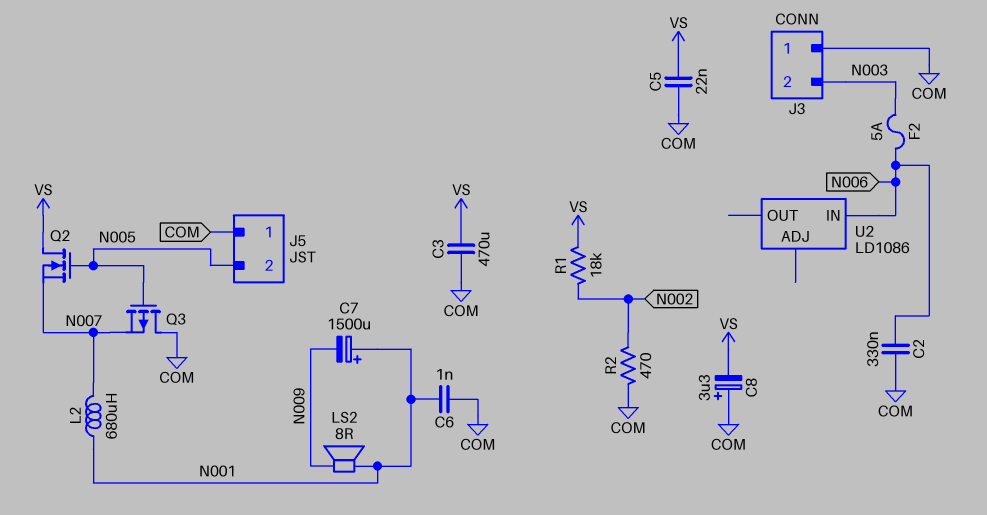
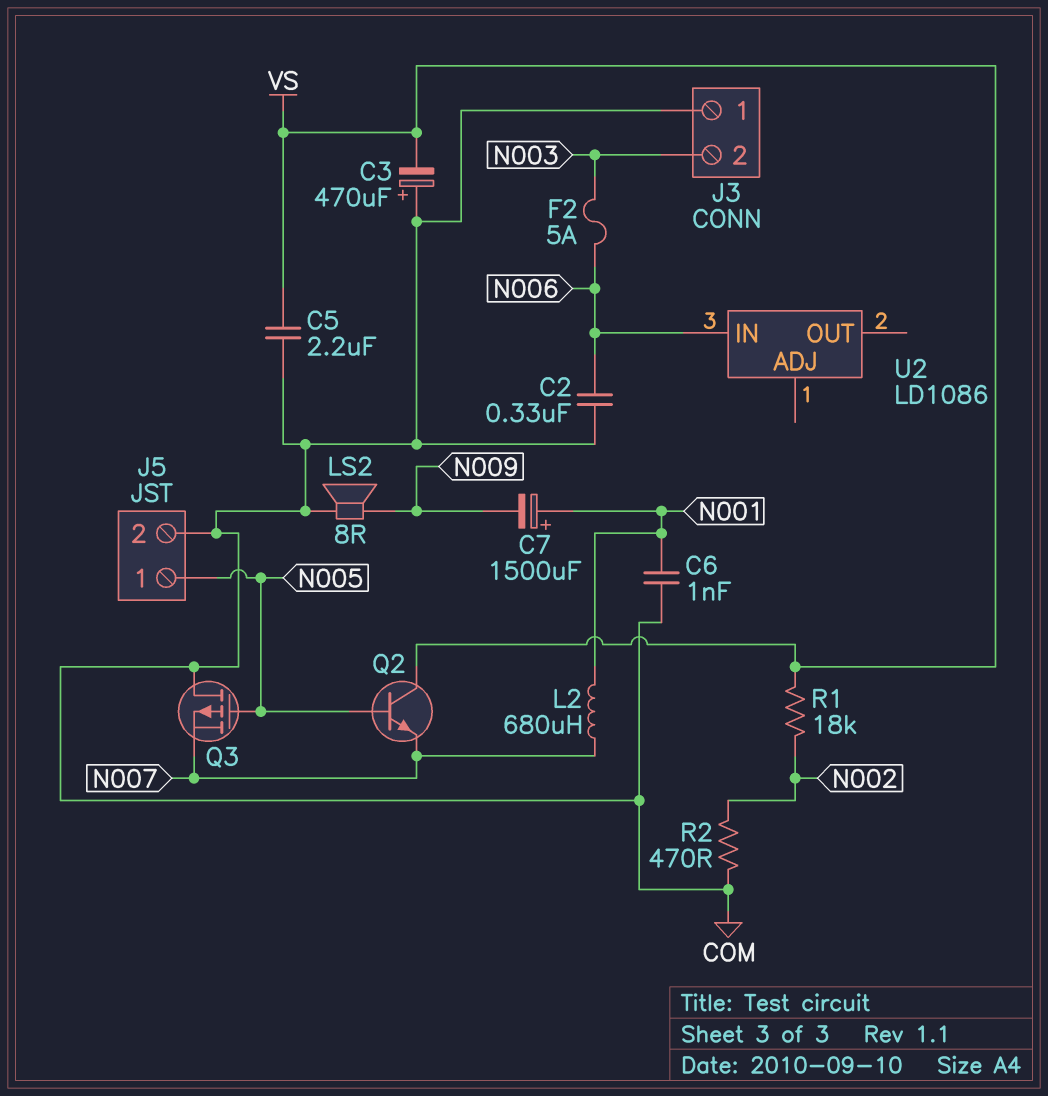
C3: 470uF (COM, VS) -> 470uF (plus COM, minus VS)
C5: 22nF (COM, VS) -> 2.2uF (COM, VS)
C8: 3.3uF (plus COM, minus VS) -> none
J5 pin 1: COM -> N005
J5 pin 2: N005 -> COM
LS2: speaker 8R (N001, N009) -> speaker 8R (COM, N009)
Q2: NMOS (G N005, D VS, S N007) -> NPN (B N005, C VS, E N007)

